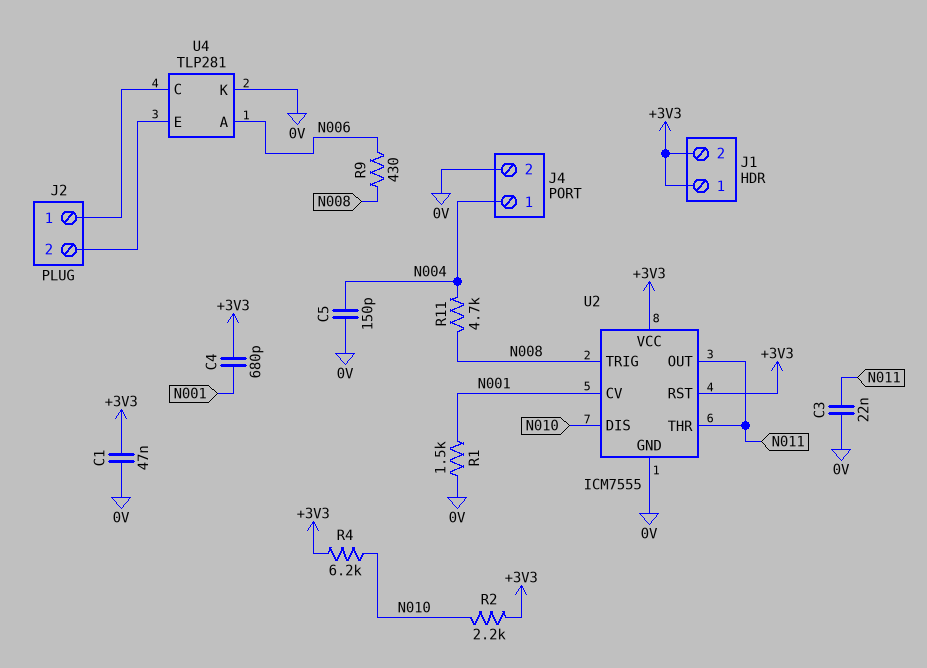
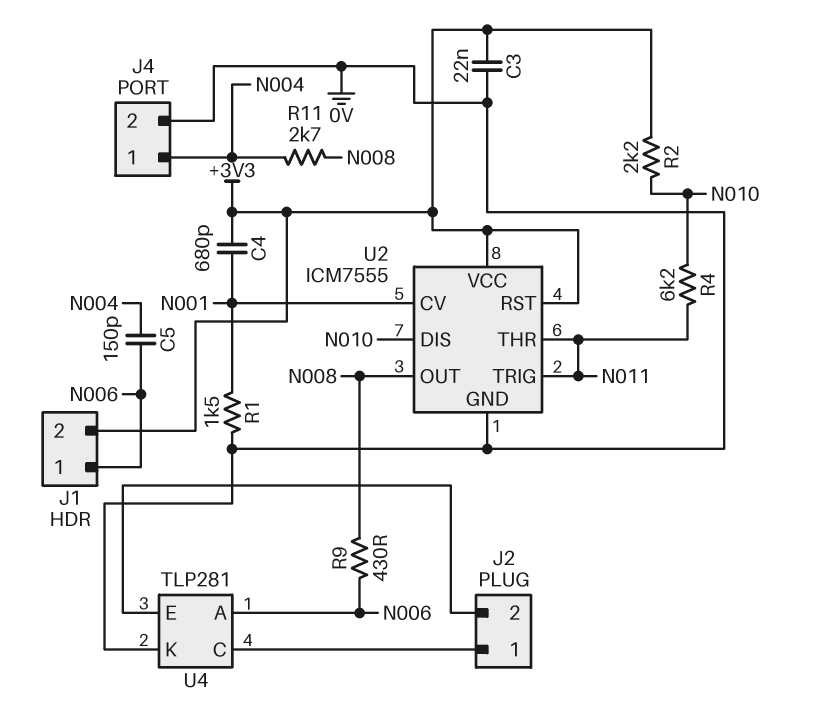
C1: 47nF (+3V3, 0V) -> none
C3: 22nF (0V, N011) -> 22nF (+3V3, 0V)
C5: 150pF (0V, N004) -> 150pF (N004, N006)
J1 pin 1: +3V3 -> N006
R4: 6.2k (+3V3, N010) -> 6.2k (N010, N011)
R11: 4.7k (N004, N008) -> 2.7k (N004, N008)
U2 pin OUT: N011 -> N008
U2 pin TRIG: N008 -> N011

